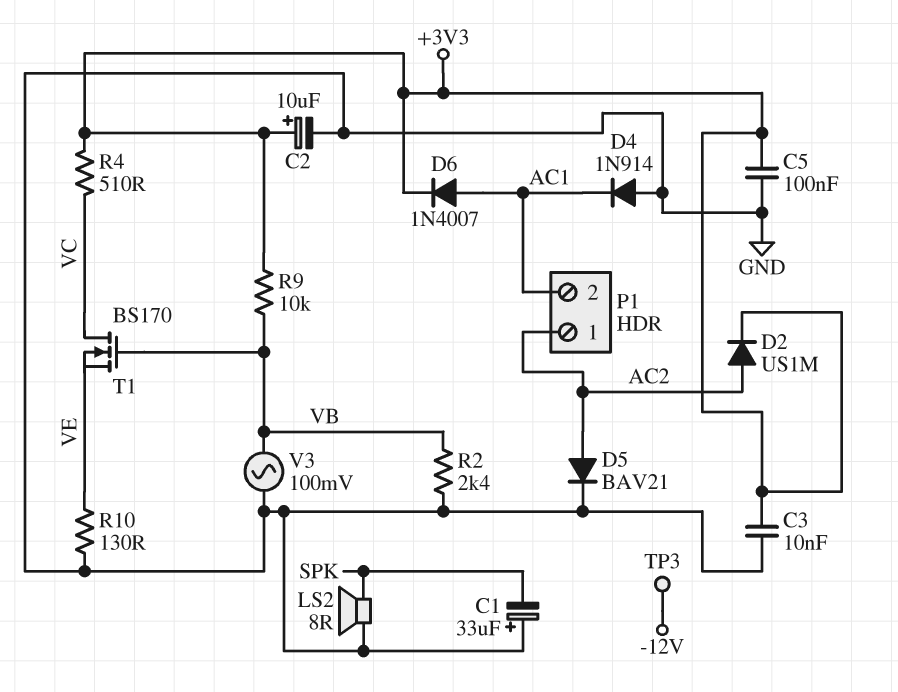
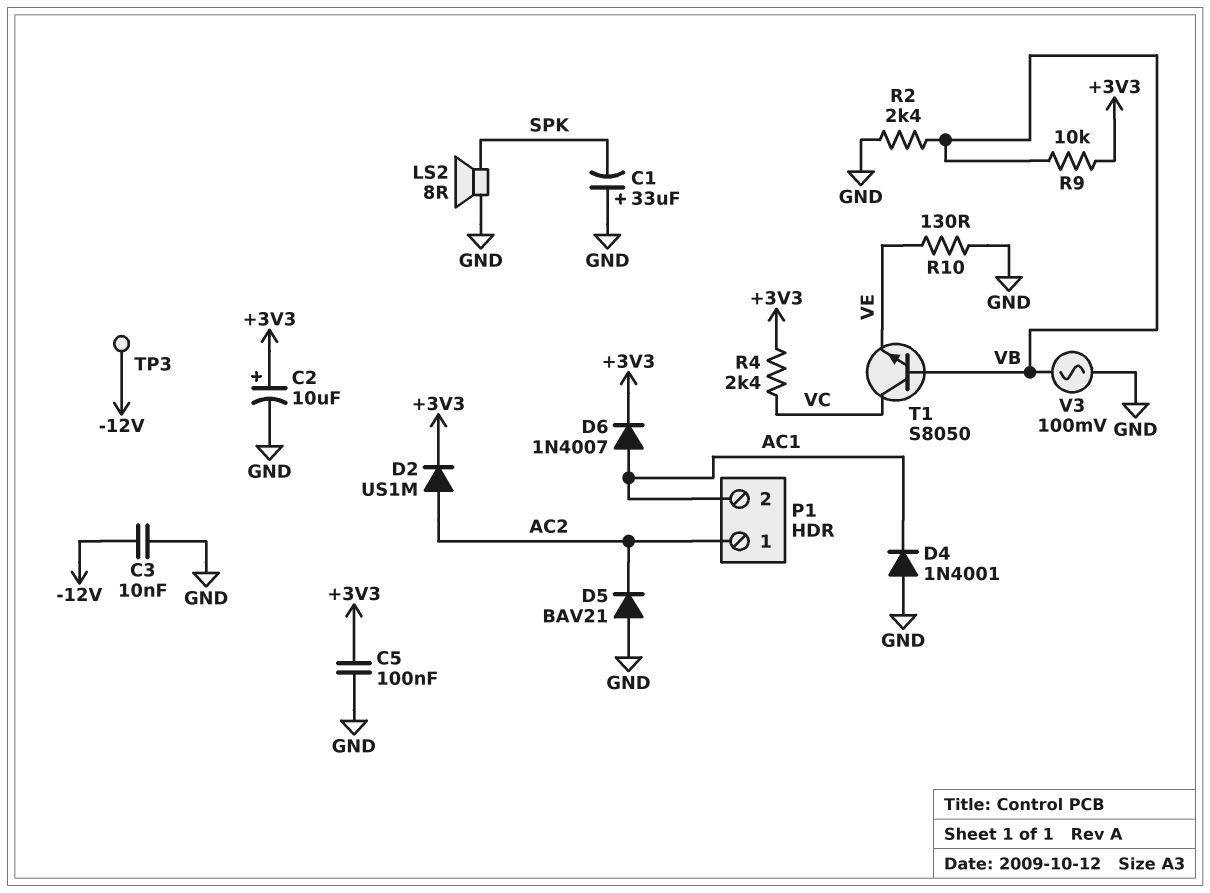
C3: 10nF (+3V3, GND) -> 10nF (-12V, GND)
D4: diode 1N914 (A GND, K AC1) -> diode 1N4001 (A GND, K AC1)
D5: diode BAV21 (A AC2, K GND) -> diode BAV21 (A GND, K AC2)
R4: 510 (+3V3, VC) -> 2.4k (+3V3, VC)
T1: NMOS BS170 (G VB, D VC, S VE) -> NPN S8050 (B VB, C VC, E VE)

